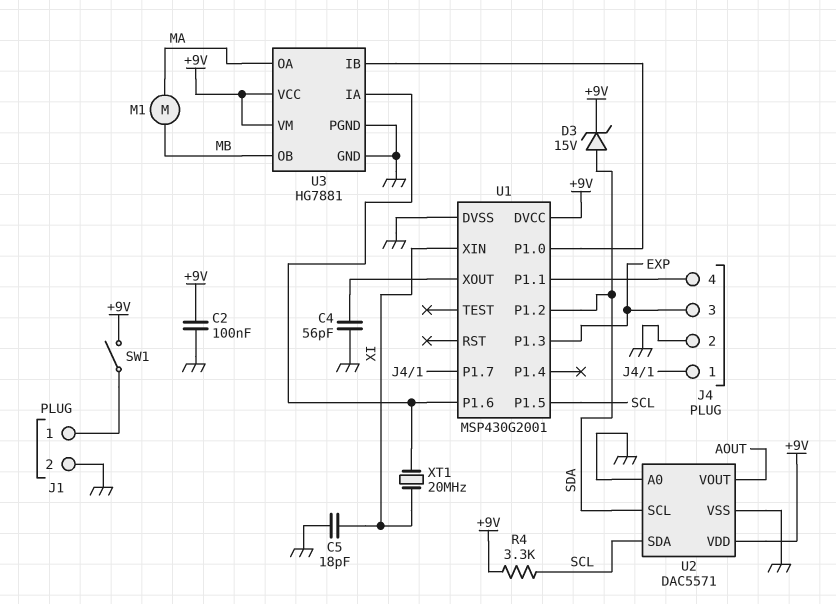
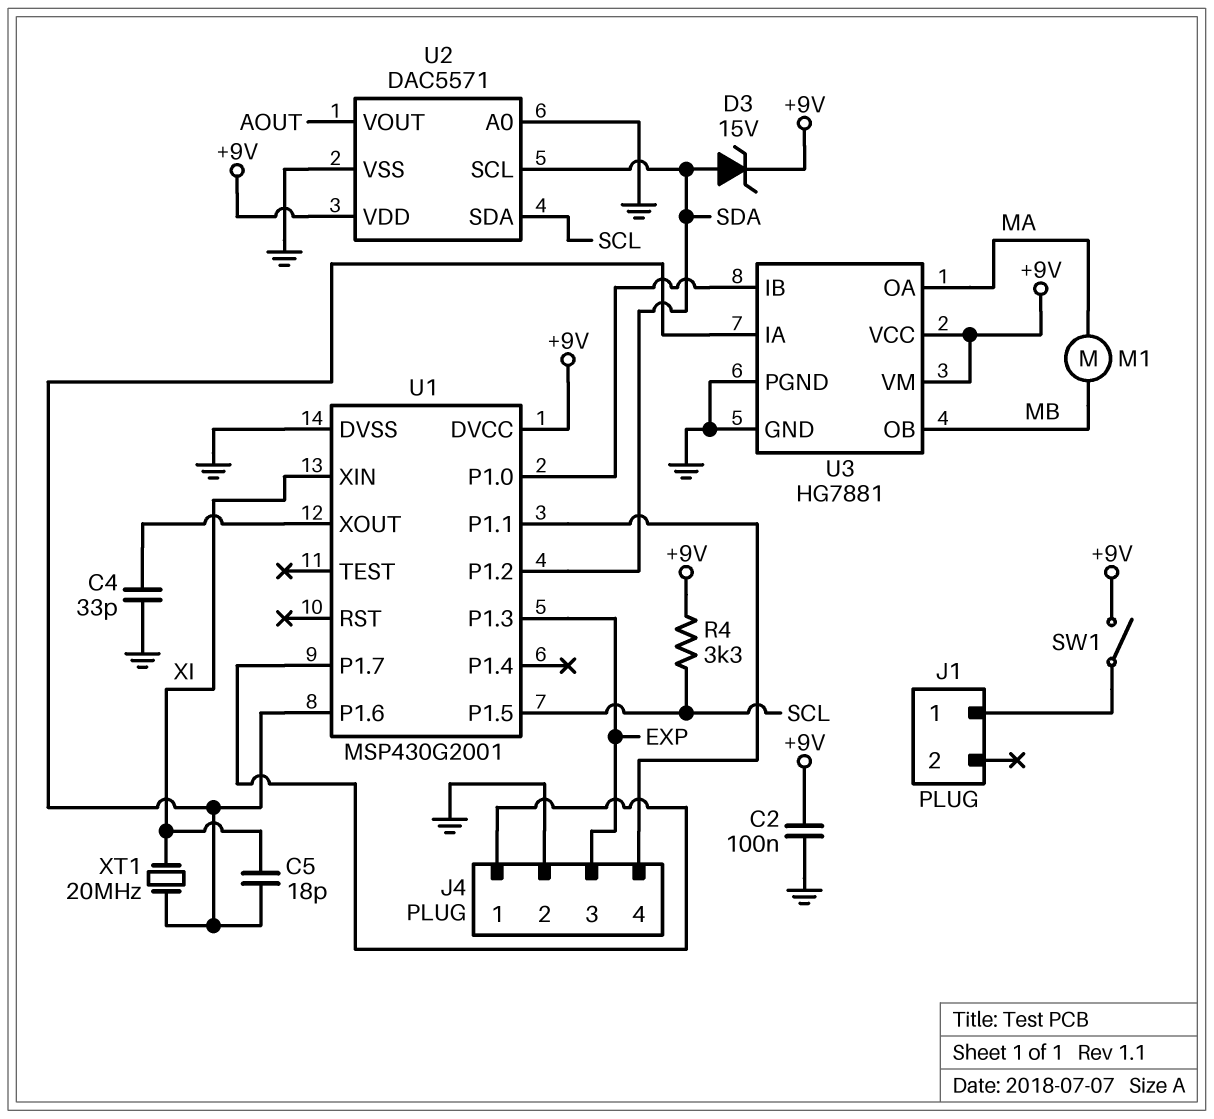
C4: 56pF (GND, U1/XOUT) -> 33pF (GND, U1/XOUT)
C5: 18pF (GND, XI) -> 18pF (U1/P1.6, XI)
J1 pin 2: GND -> none

